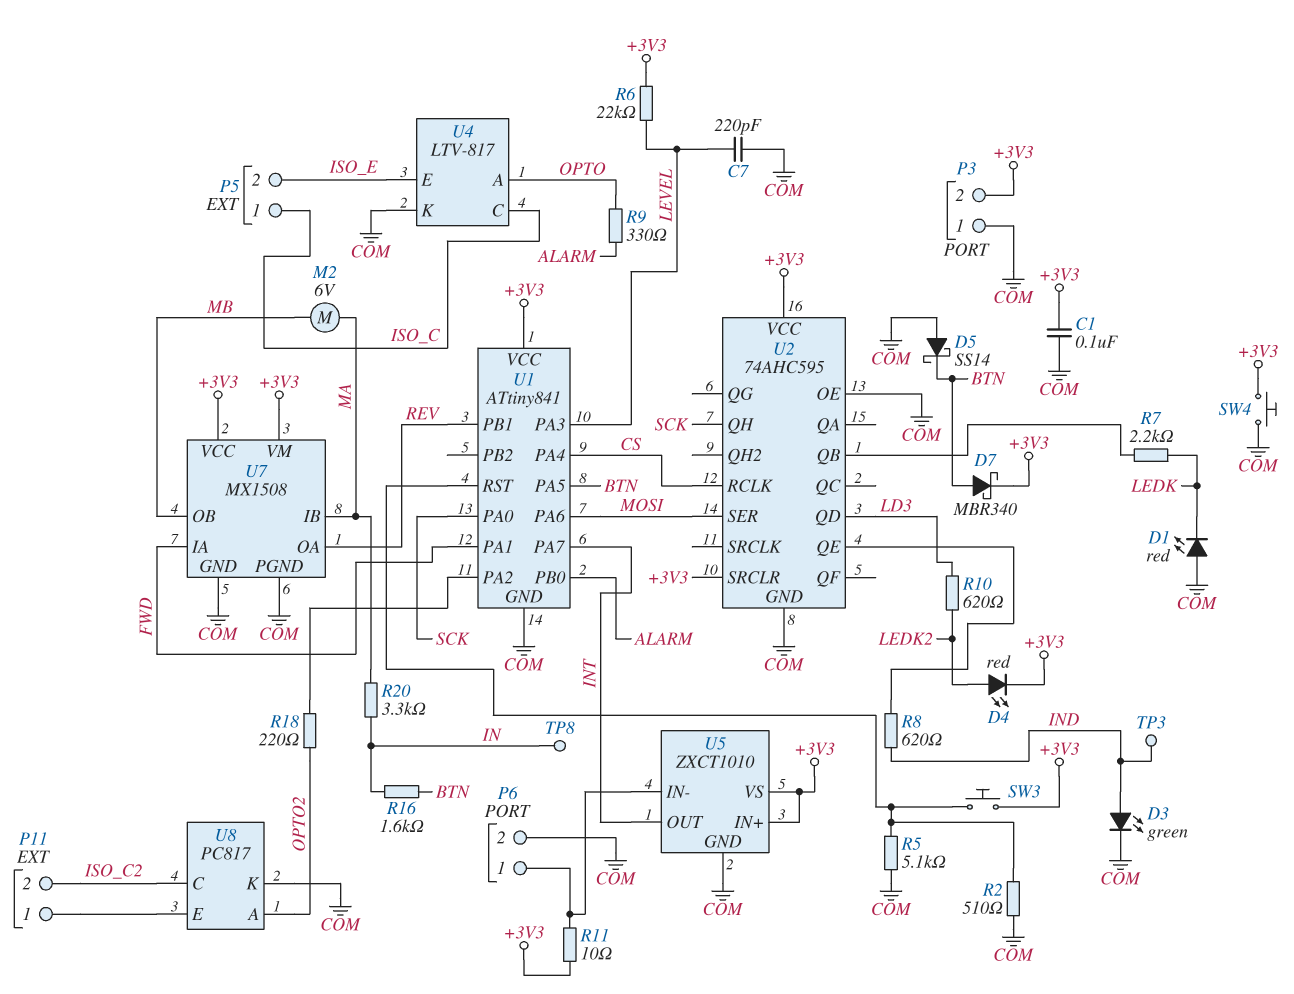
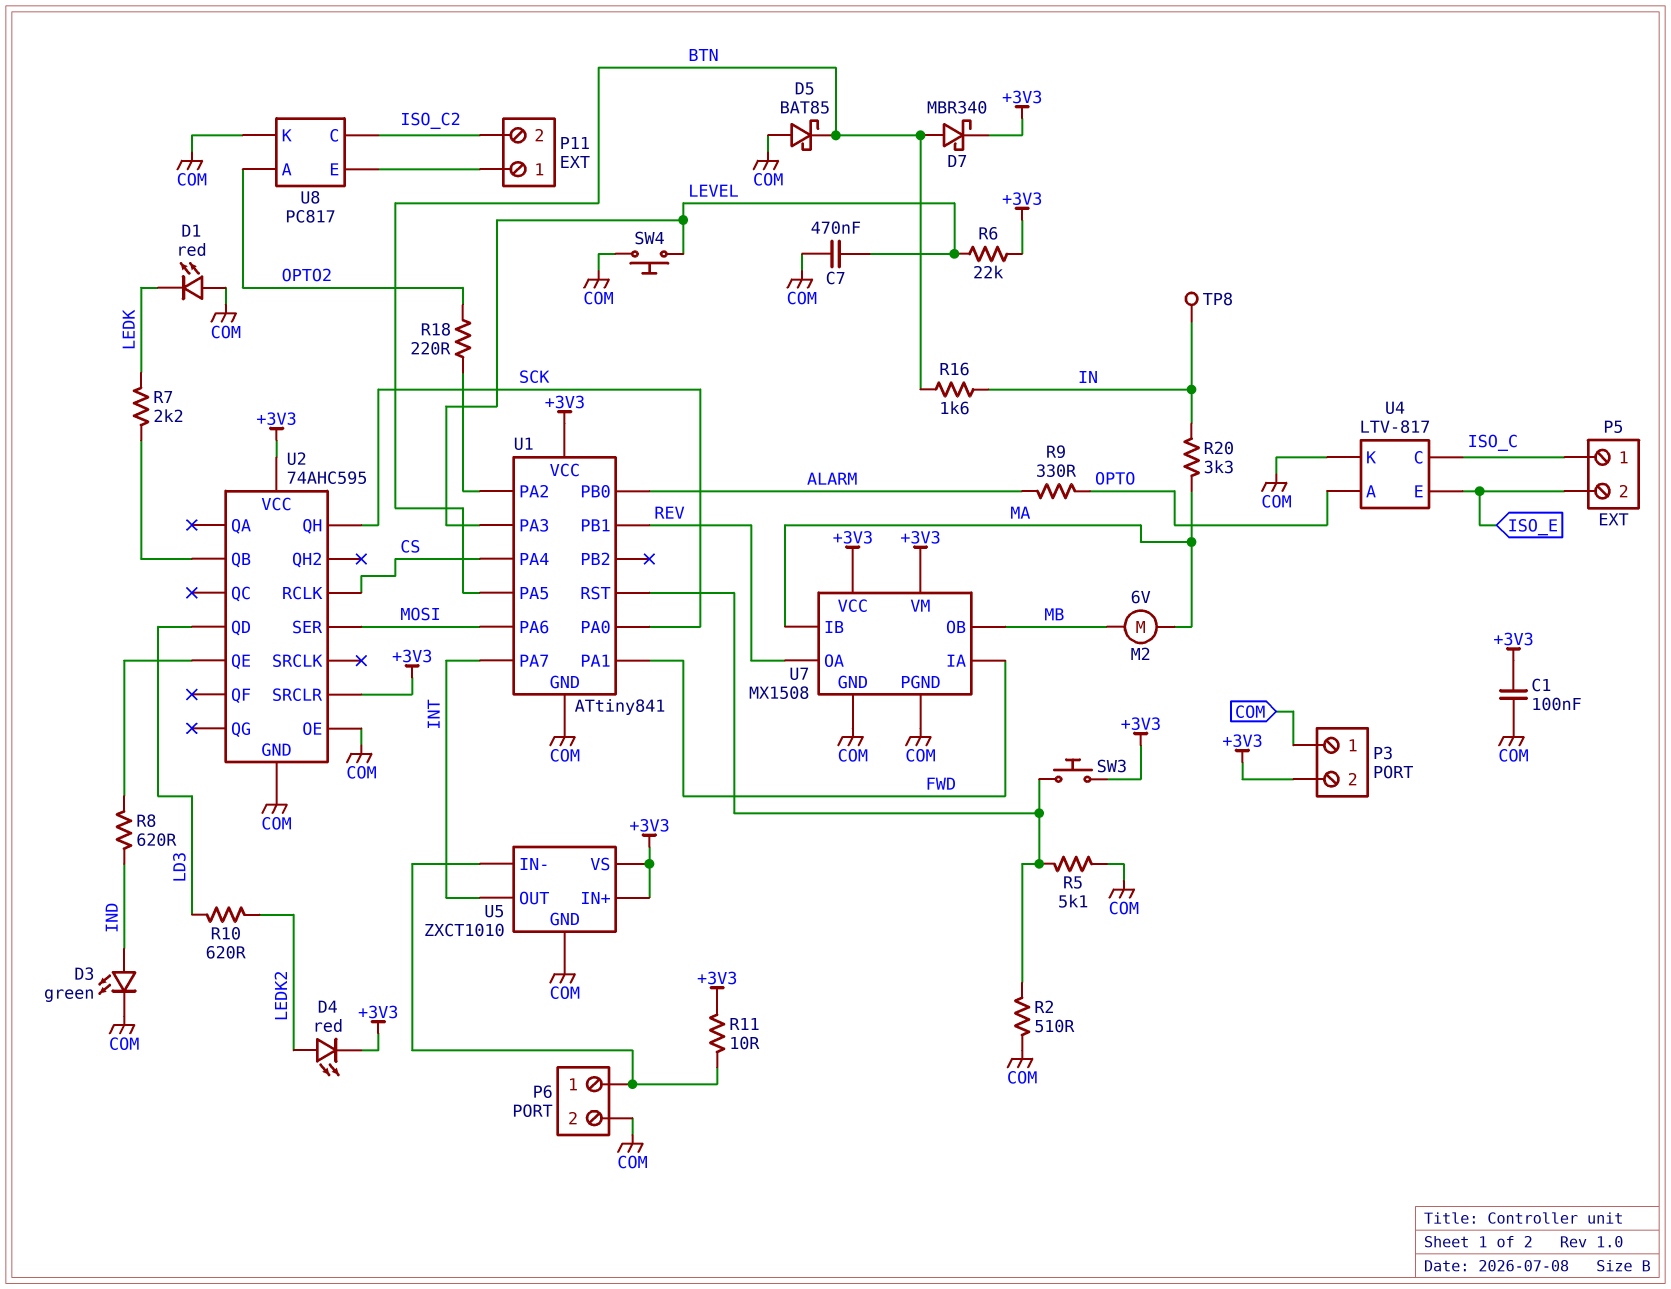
C7: 220pF (COM, LEVEL) -> 470nF (COM, LEVEL)
D5: schottky SS14 (A COM, K BTN) -> schottky BAT85 (A COM, K BTN)
SW4: button (+3V3, COM) -> button (COM, LEVEL)
TP3: test point (IND) -> none

